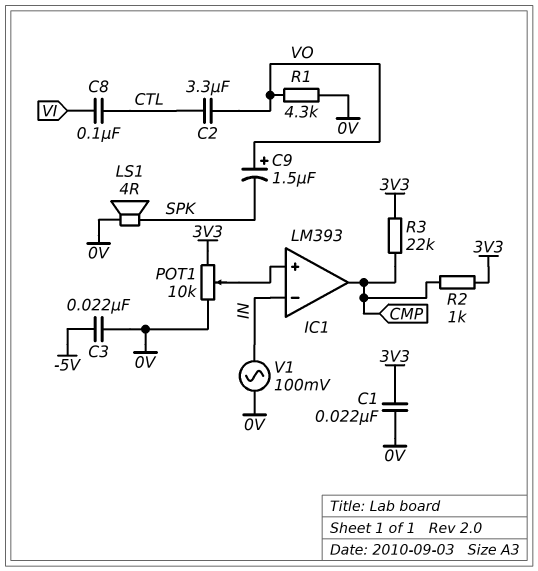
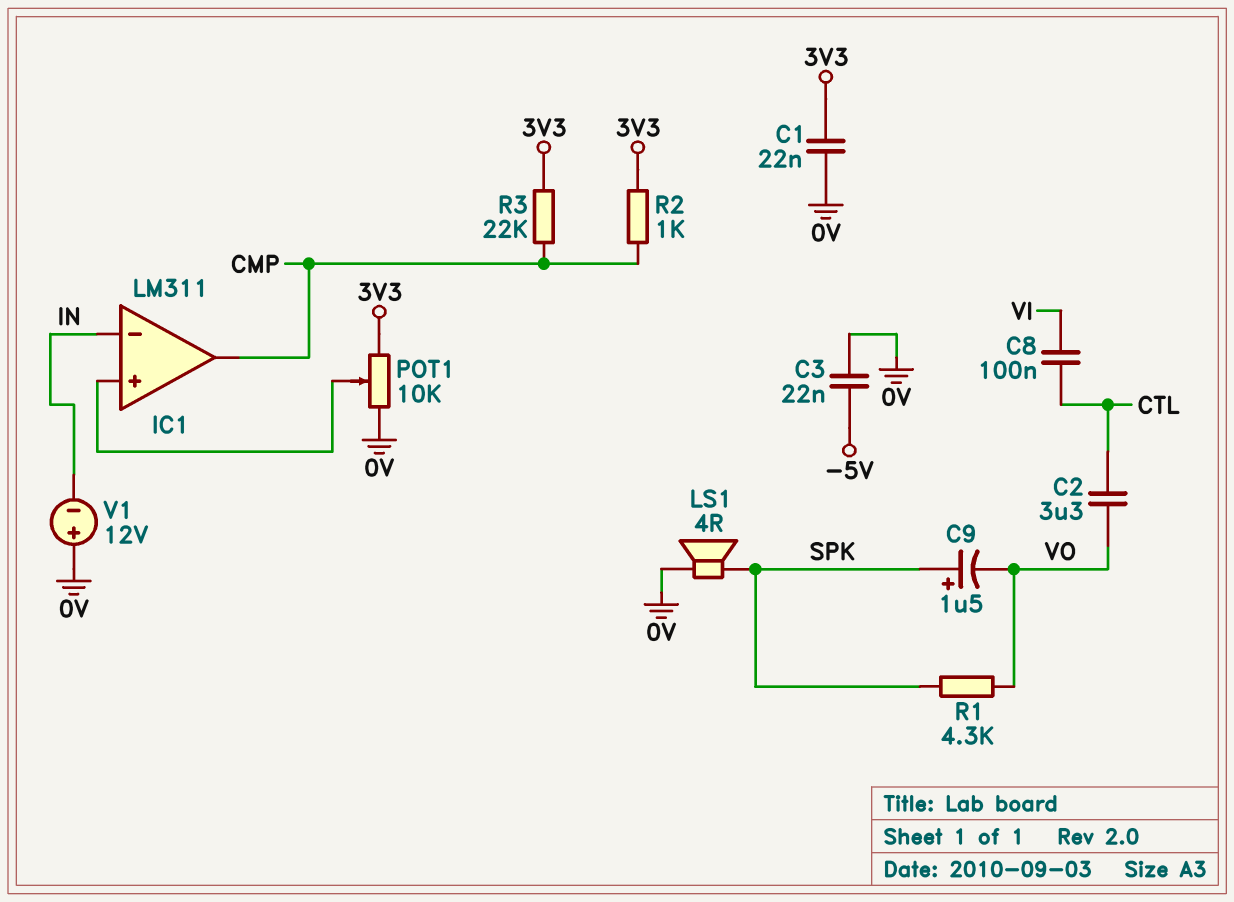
C9: 1.5uF (plus VO, minus SPK) -> 1.5uF (plus SPK, minus VO)
IC1: LM393 -> LM311
R1: 4.3k (0V, VO) -> 4.3k (SPK, VO)
V1: AC 100mV (0V, IN) -> 12V (plus 0V, minus IN)

